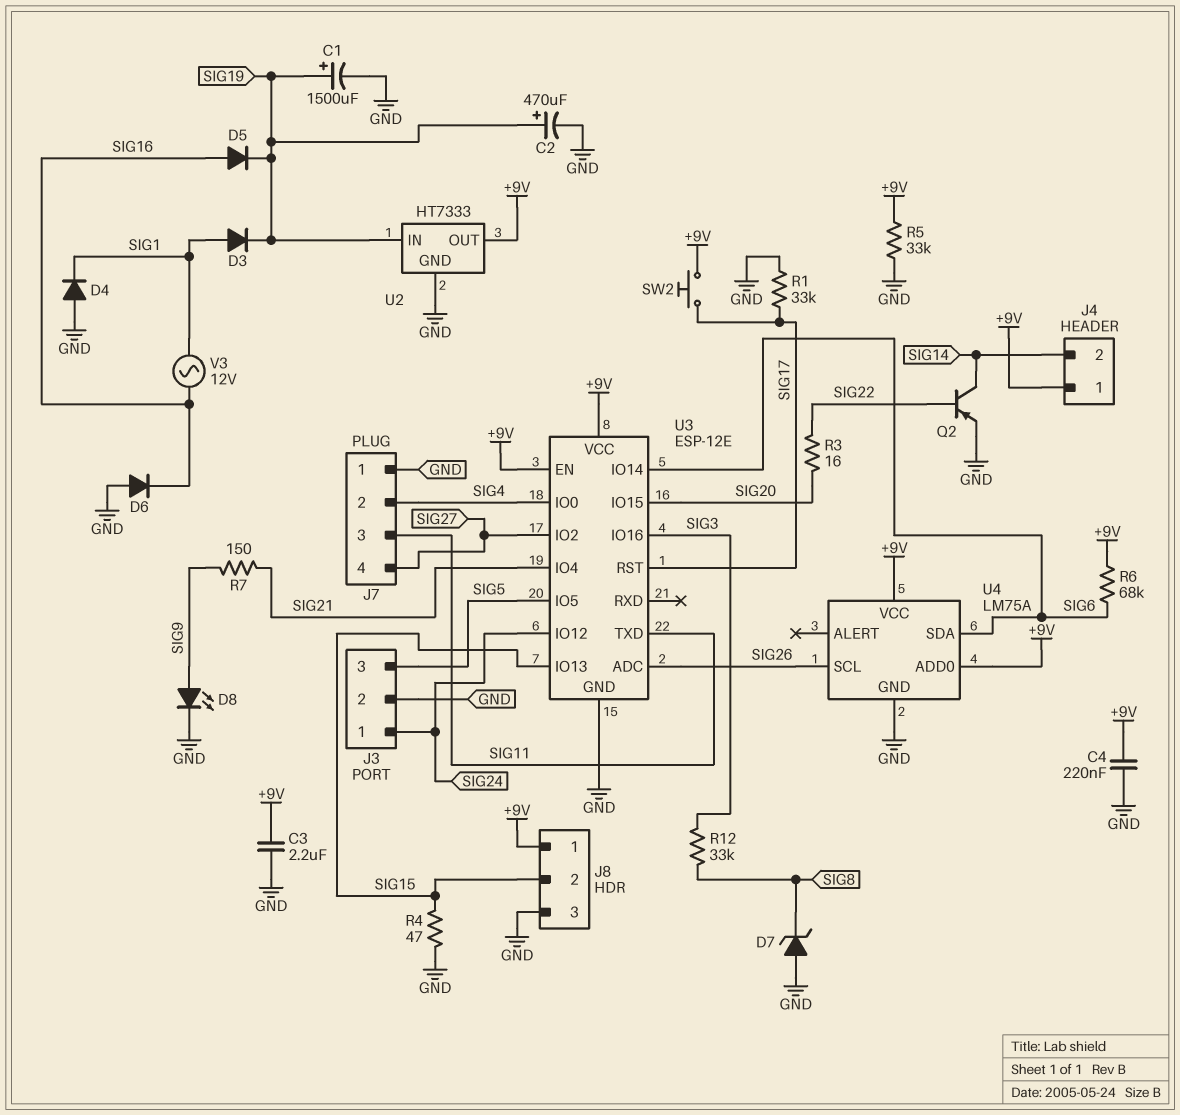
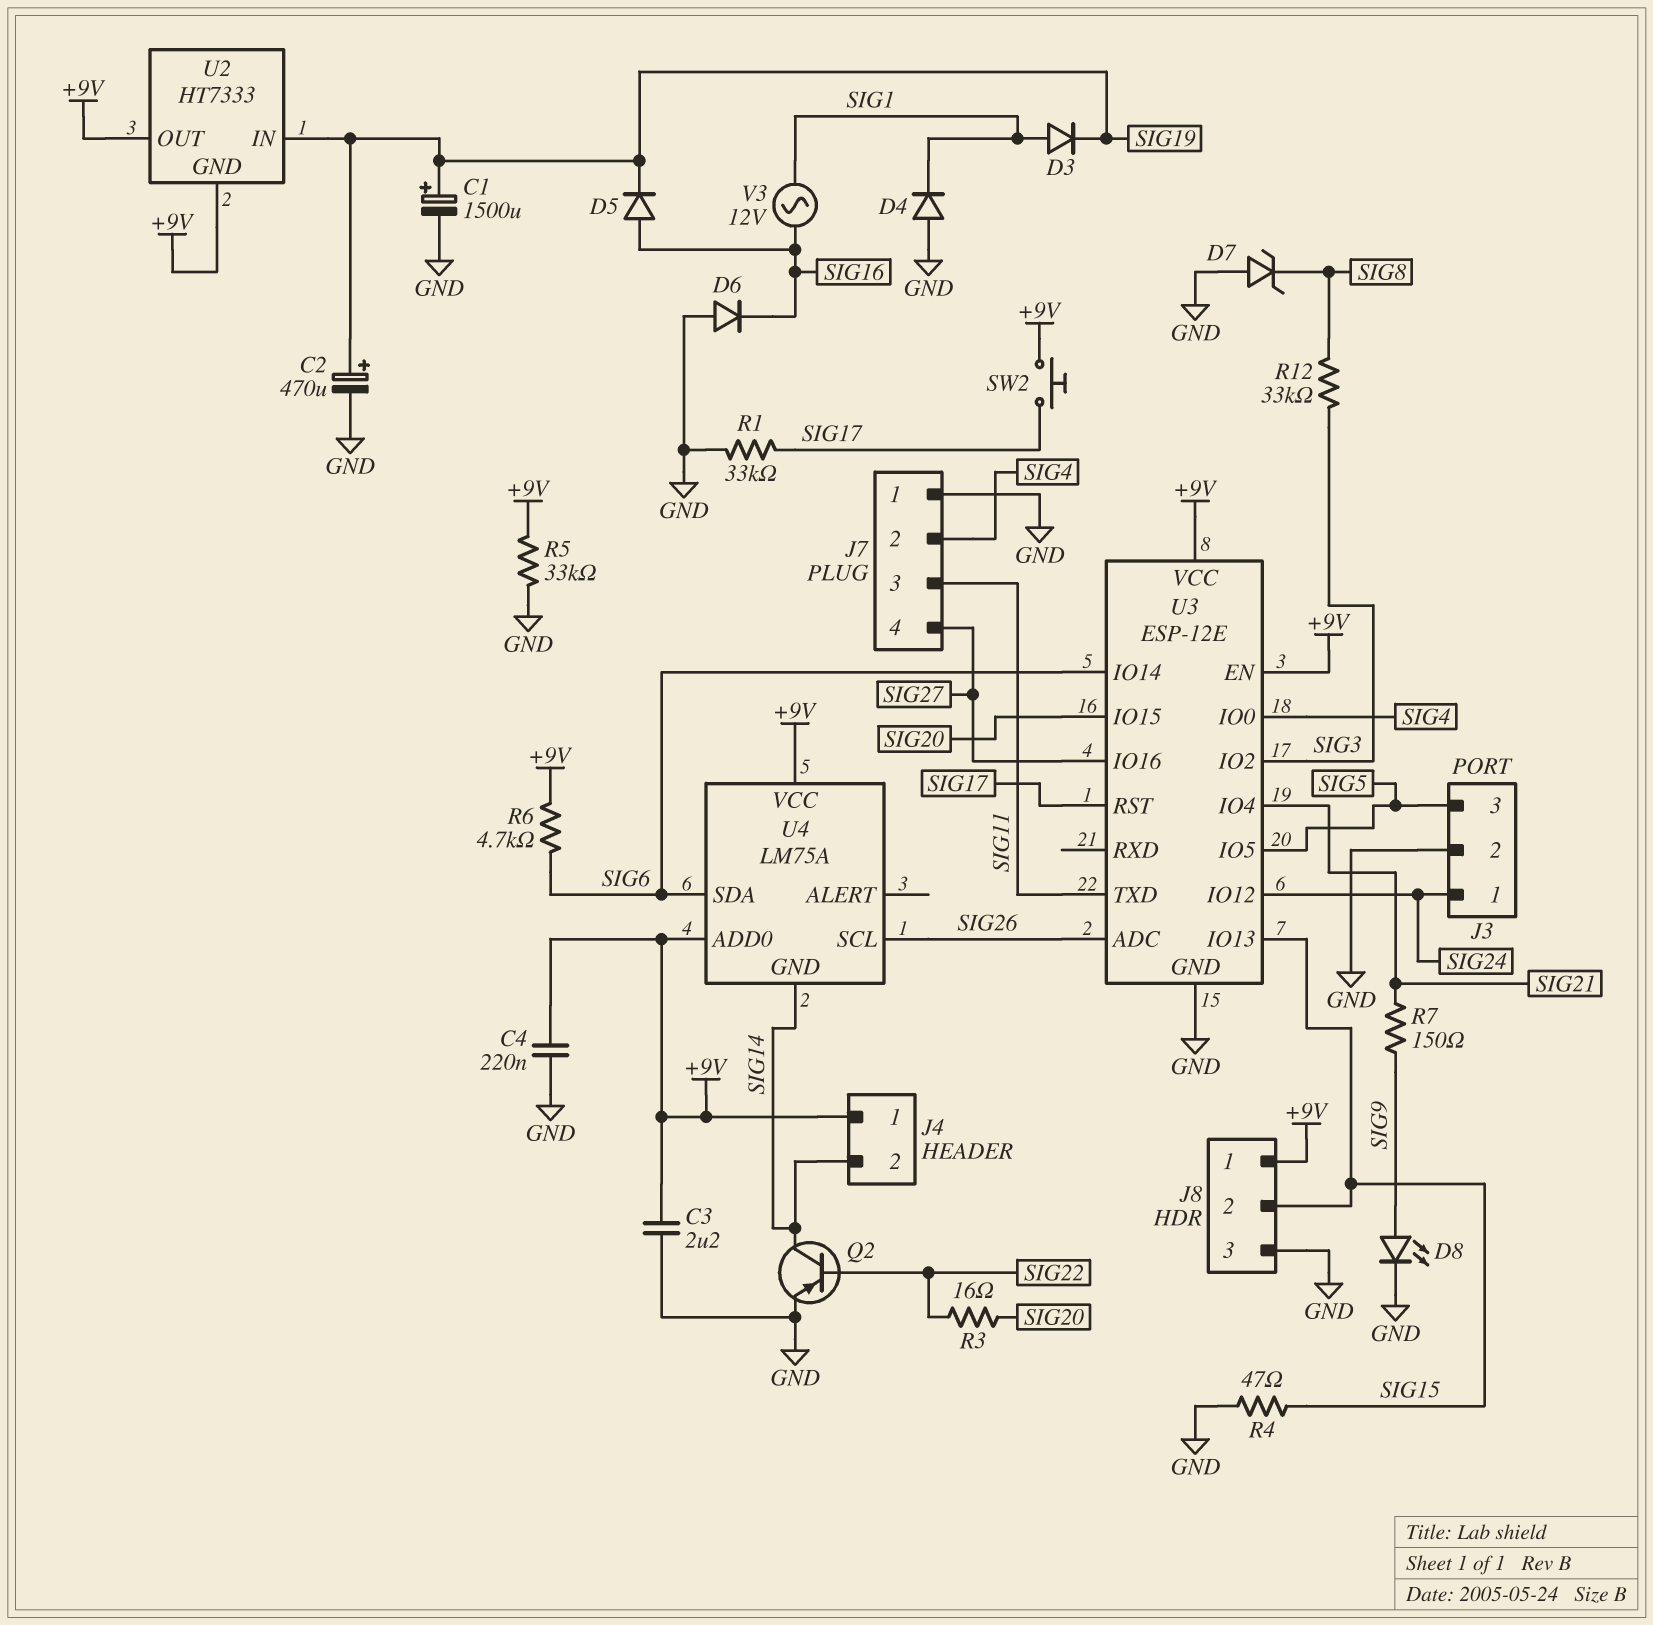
R6: 68k (+9V, SIG6) -> 4.7k (+9V, SIG6)
U2 pin GND: GND -> +9V
U3 pin IO2: SIG27 -> SIG3
U3 pin IO16: SIG3 -> SIG27
U4 pin GND: GND -> SIG14

